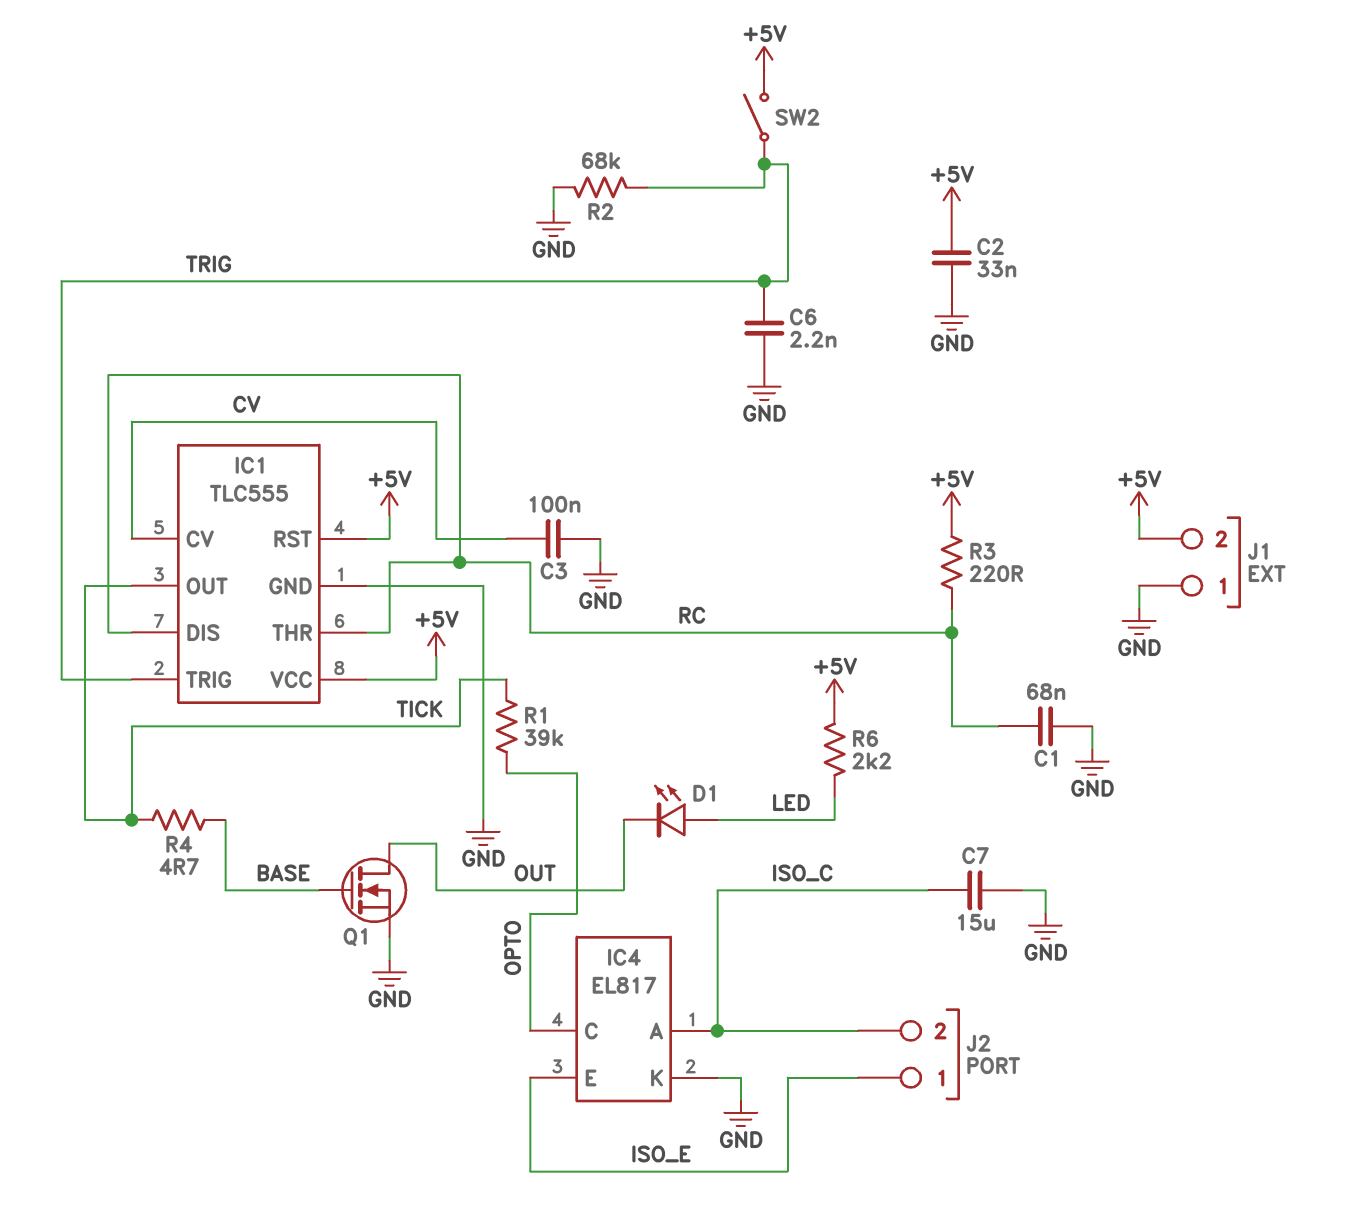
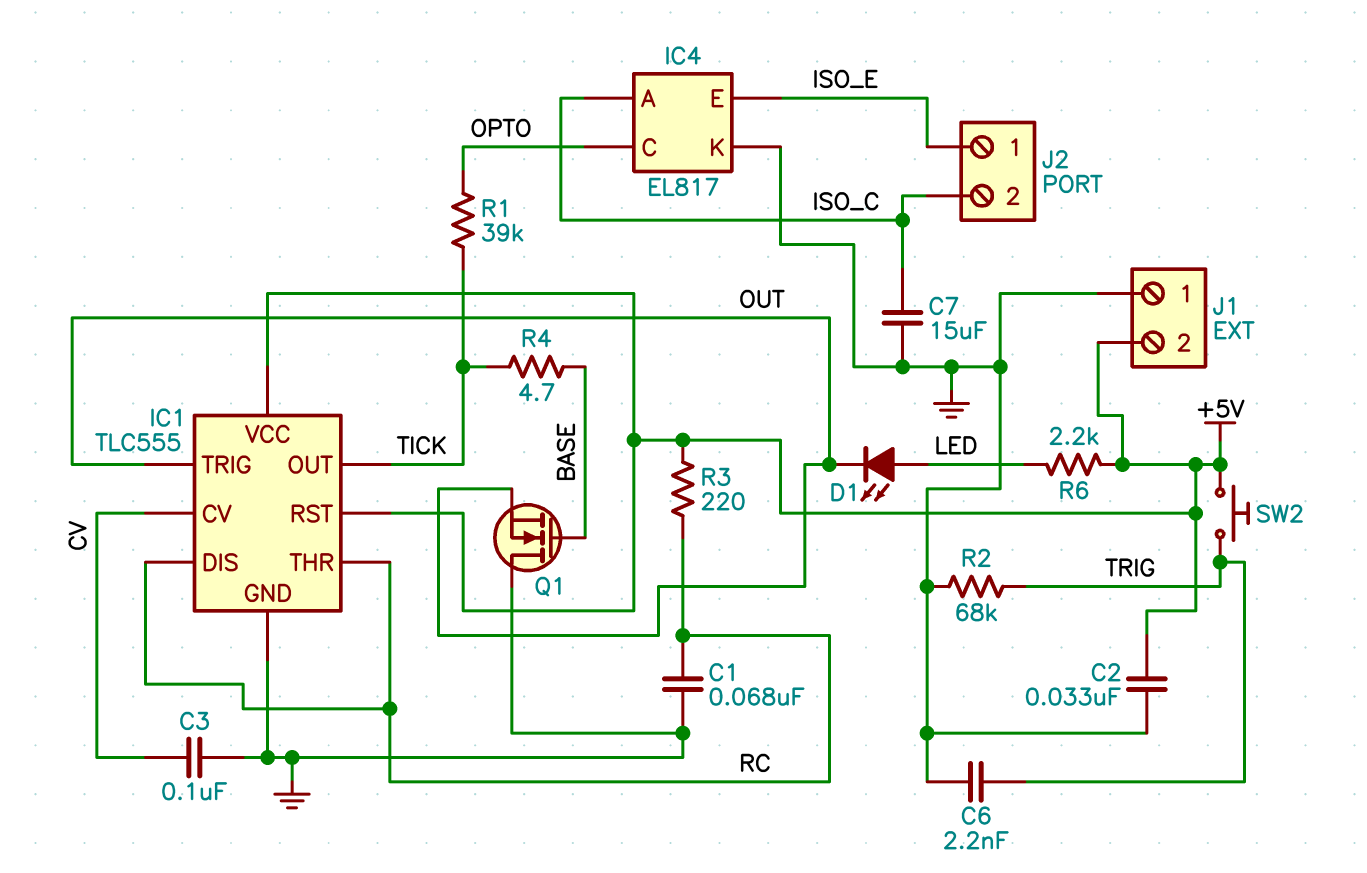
IC1 pin TRIG: TRIG -> OUT
Q1: NMOS (G BASE, D OUT, S GND) -> NMOS (G BASE, D GND, S OUT)
SW2: switch (+5V, TRIG) -> button (+5V, TRIG)

